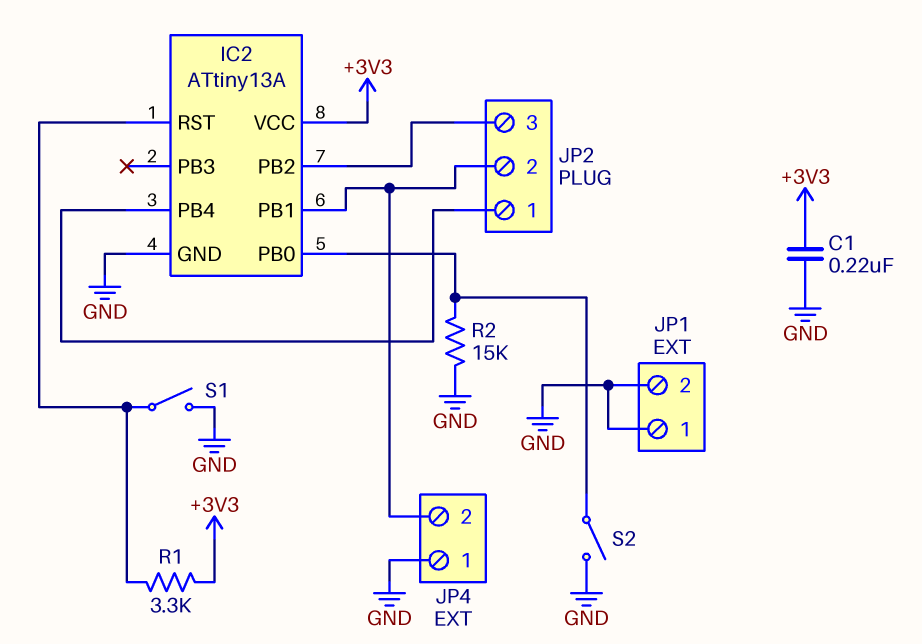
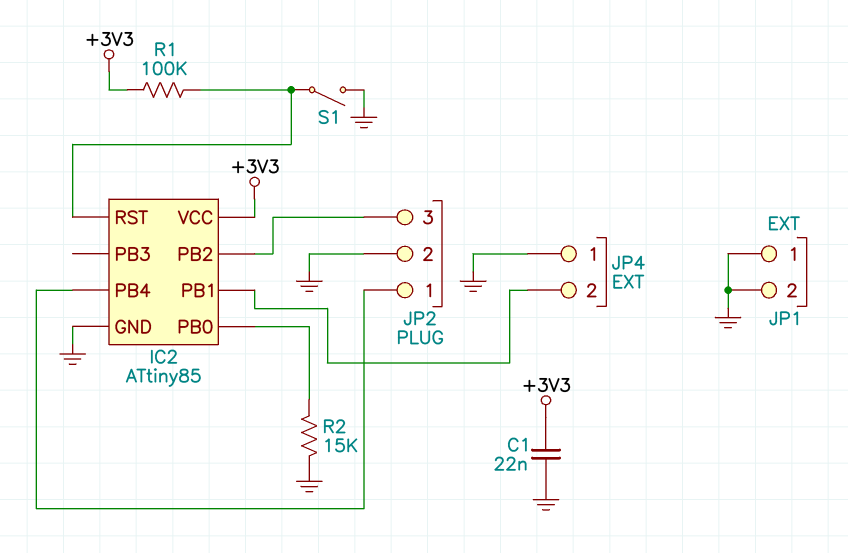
C1: 220nF (+3V3, GND) -> 22nF (+3V3, GND)
IC2: ATtiny13A -> ATtiny85
JP2 pin 2: IC2/PB1 -> GND
R1: 3.3k (+3V3, IC2/RST) -> 100k (+3V3, IC2/RST)
S2: switch (GND, IC2/PB0) -> none

